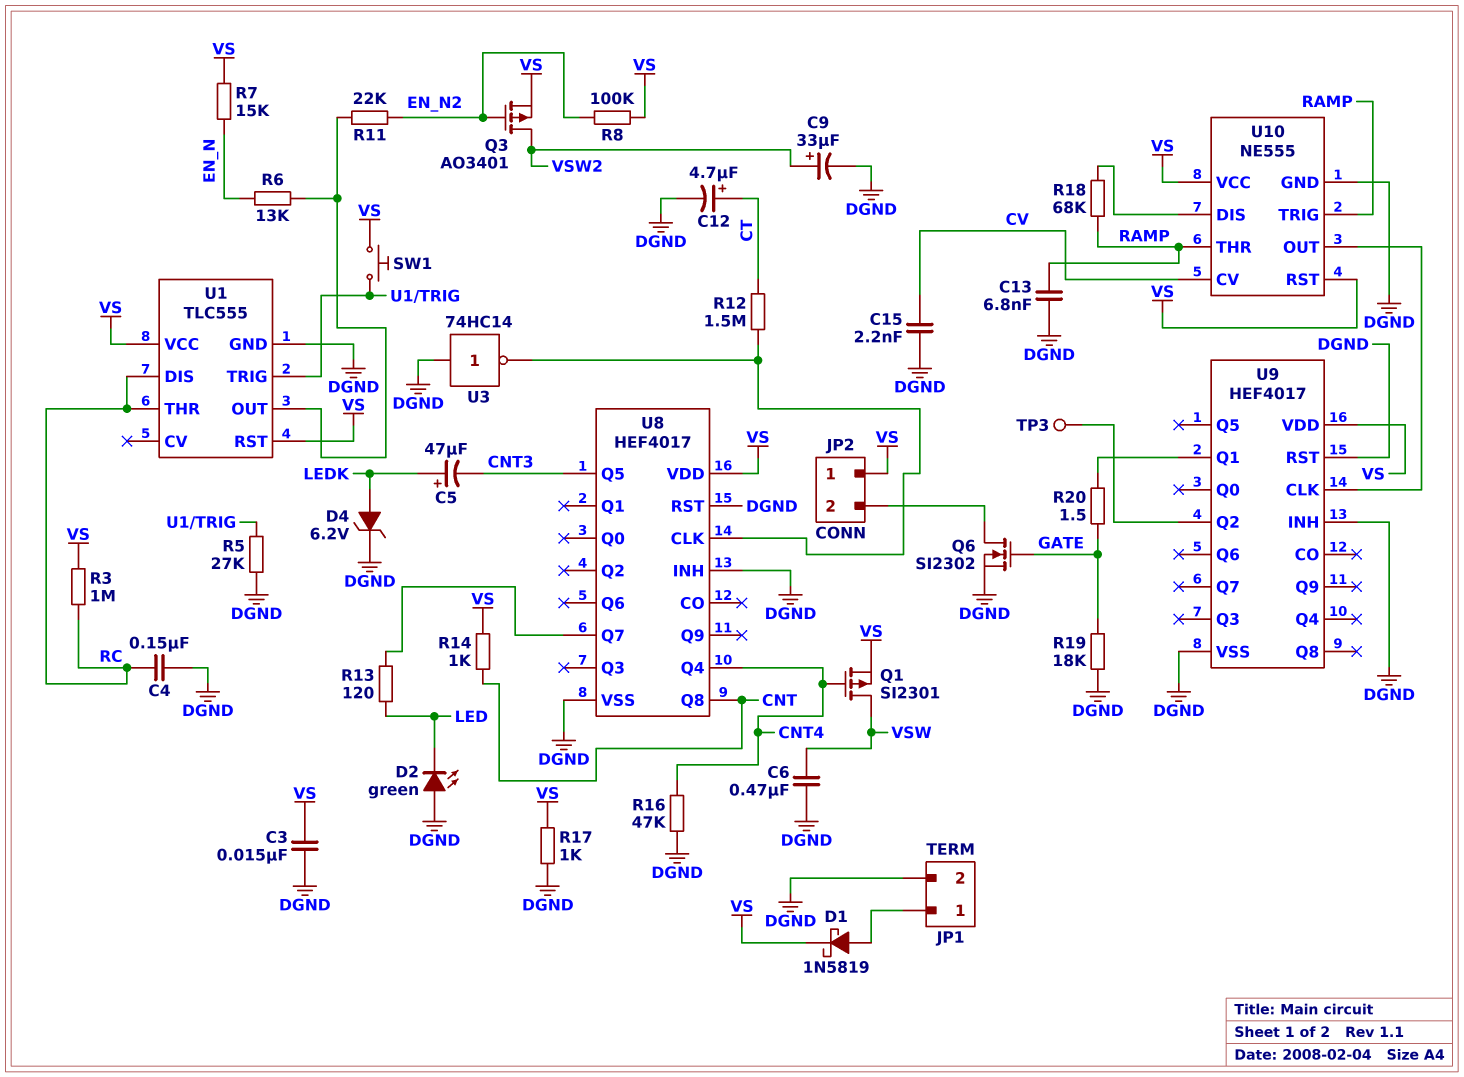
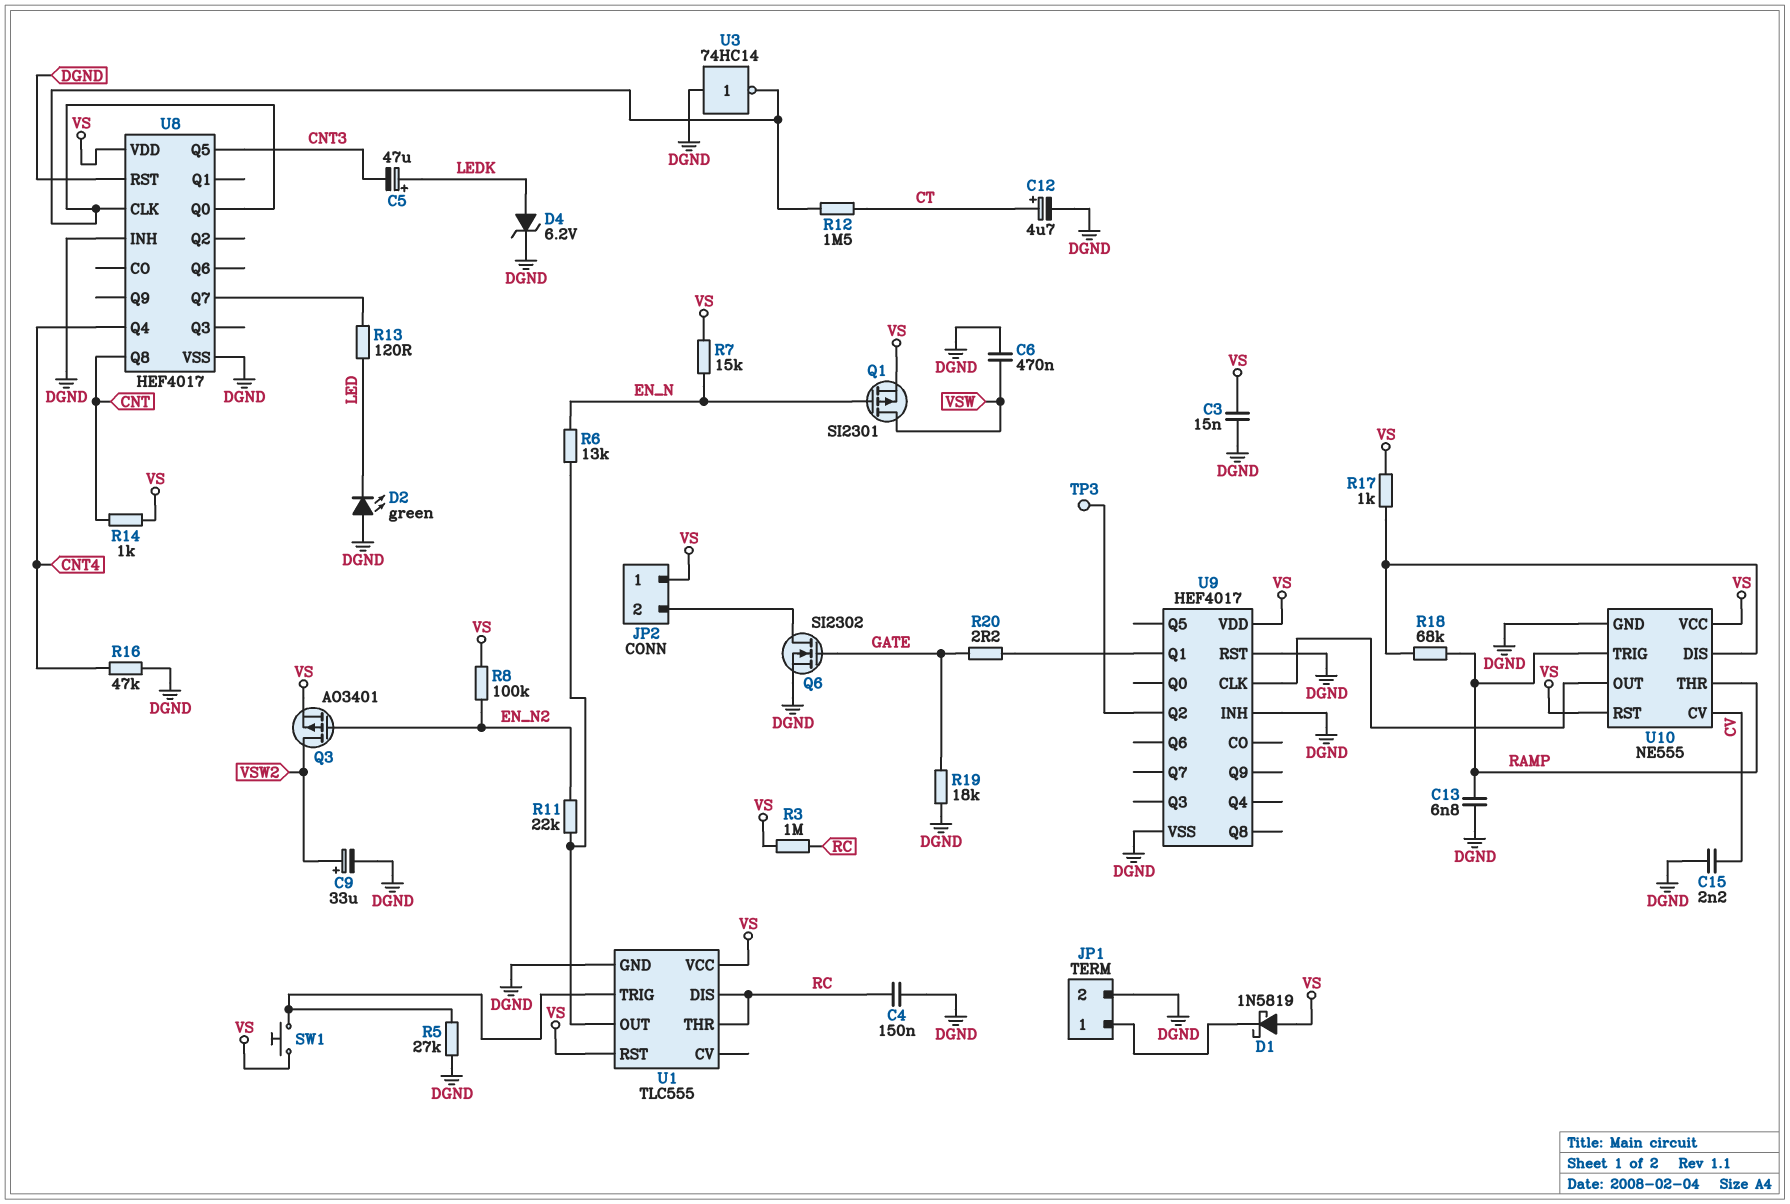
D1: schottky 1N5819 (A JP1/1, K VS) -> schottky 1N5819 (A VS, K JP1/1)
Q1: PMOS SI2301 (G CNT4, D VSW, S VS) -> PMOS SI2301 (G EN_N, D VSW, S VS)
R17: 1k (DGND, VS) -> 1k (U10/DIS, VS)
R20: 1.5 (GATE, U9/Q1) -> 2.2 (GATE, U9/Q1)
U8 pin Q0: none -> U8/CLK

